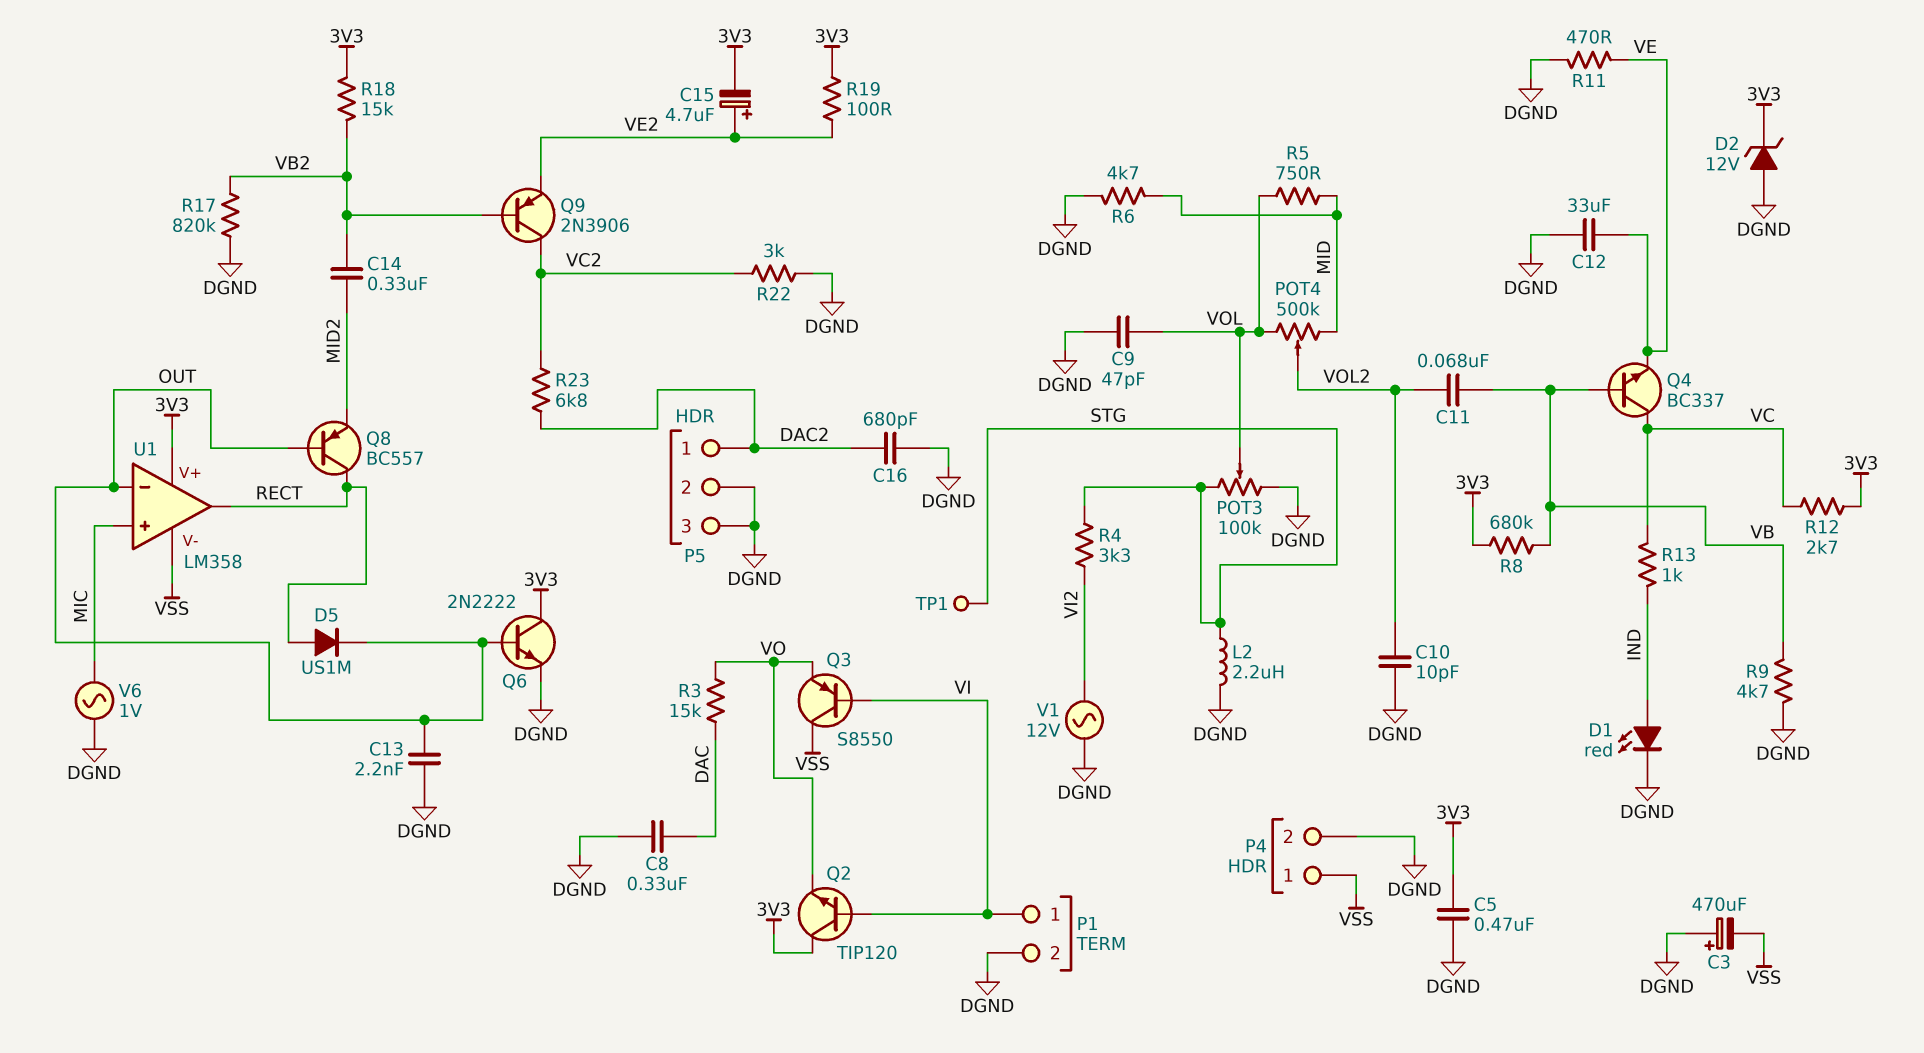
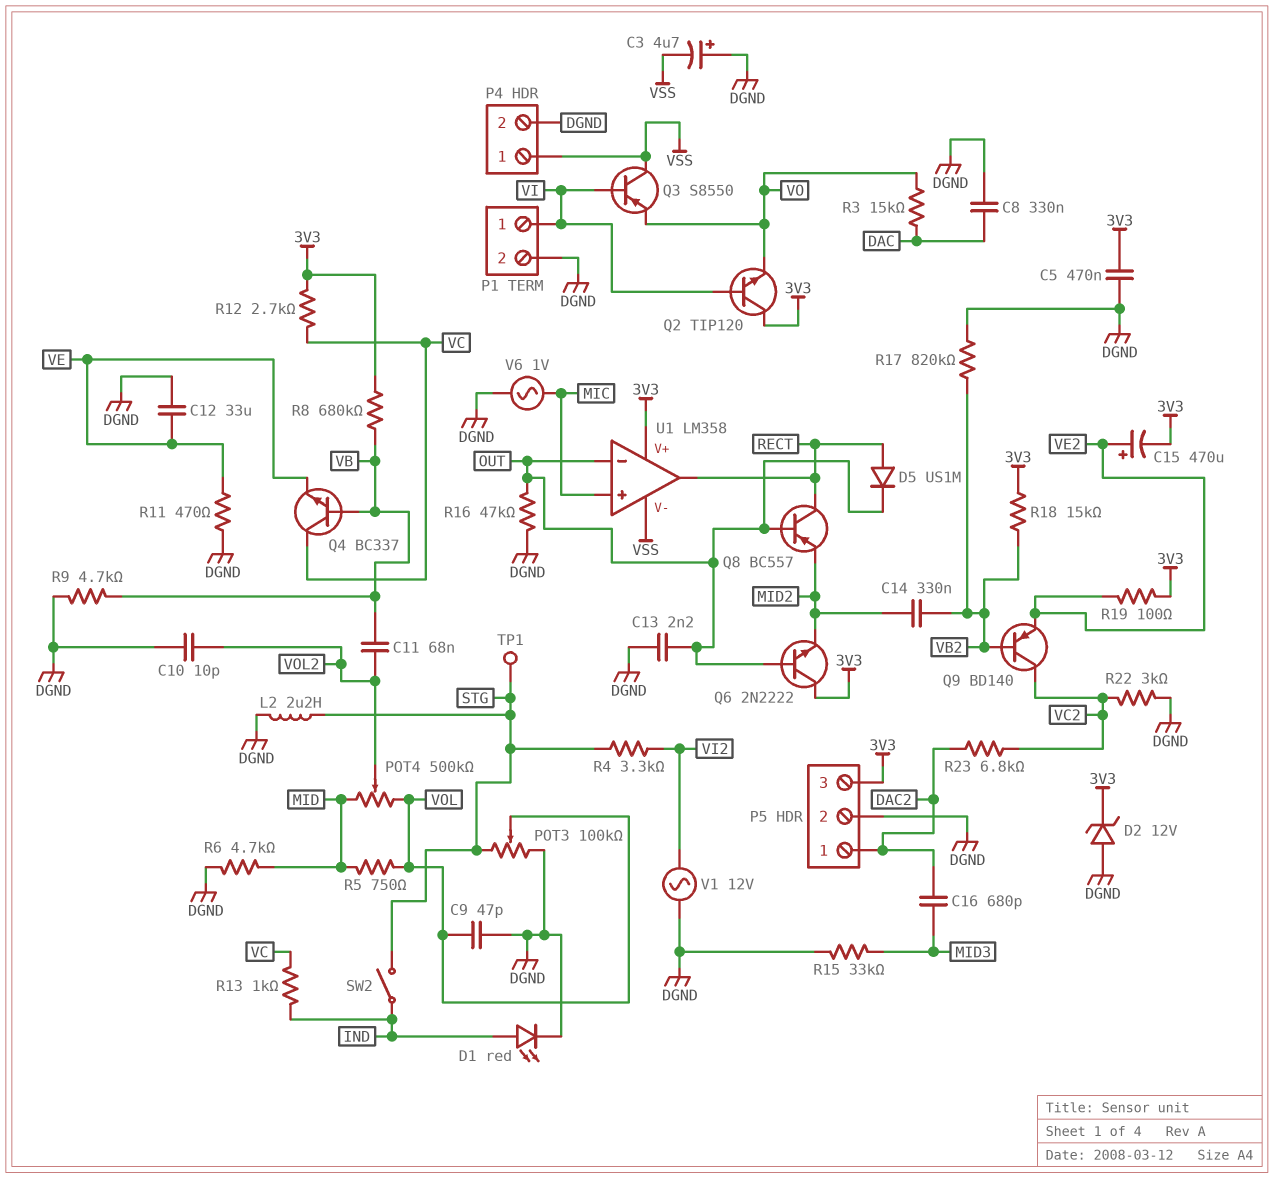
C3: 470uF (plus DGND, minus VSS) -> 4.7uF (plus DGND, minus VSS)
C15: 4.7uF (plus VE2, minus 3V3) -> 470uF (plus VE2, minus 3V3)
C16: 680pF (DAC2, DGND) -> 680pF (DAC2, MID3)
P5 pin 3: DGND -> 3V3
Q6: NPN 2N2222 (B OUT, C 3V3, E DGND) -> NPN 2N2222 (B OUT, C 3V3, E MID2)
Q9: PNP 2N3906 (B VB2, C VC2, E VE2) -> PNP BD140 (B VB2, C VC2, E VE2)
R15: none -> 33k (DGND, MID3)
R16: none -> 47k (DGND, OUT)
SW2: none -> switch (IND, STG)

